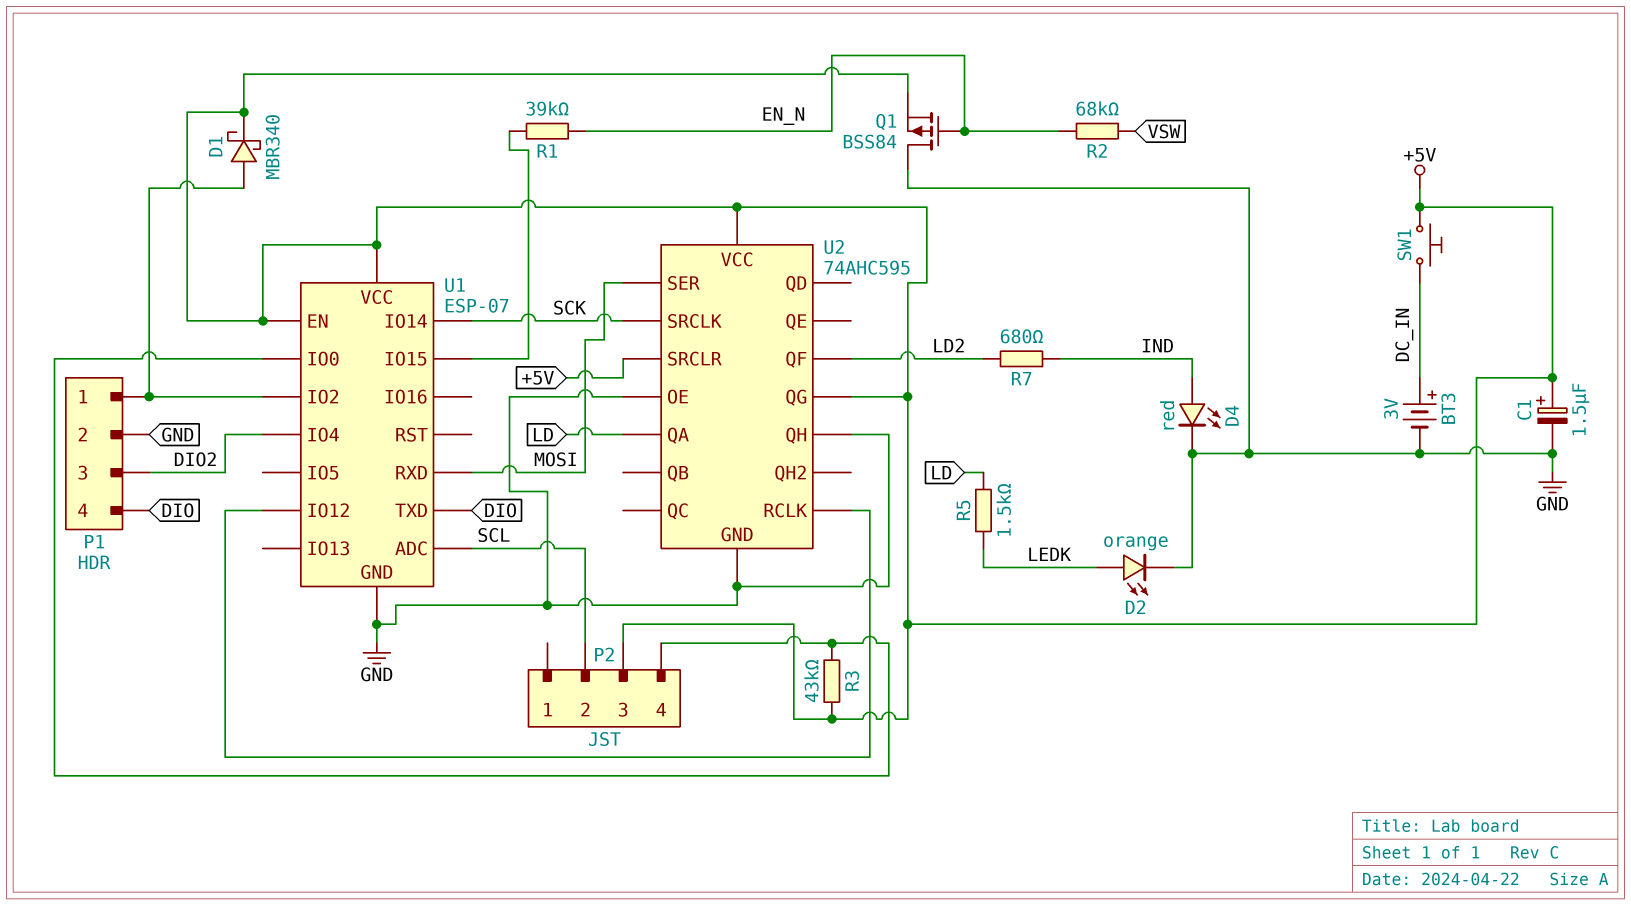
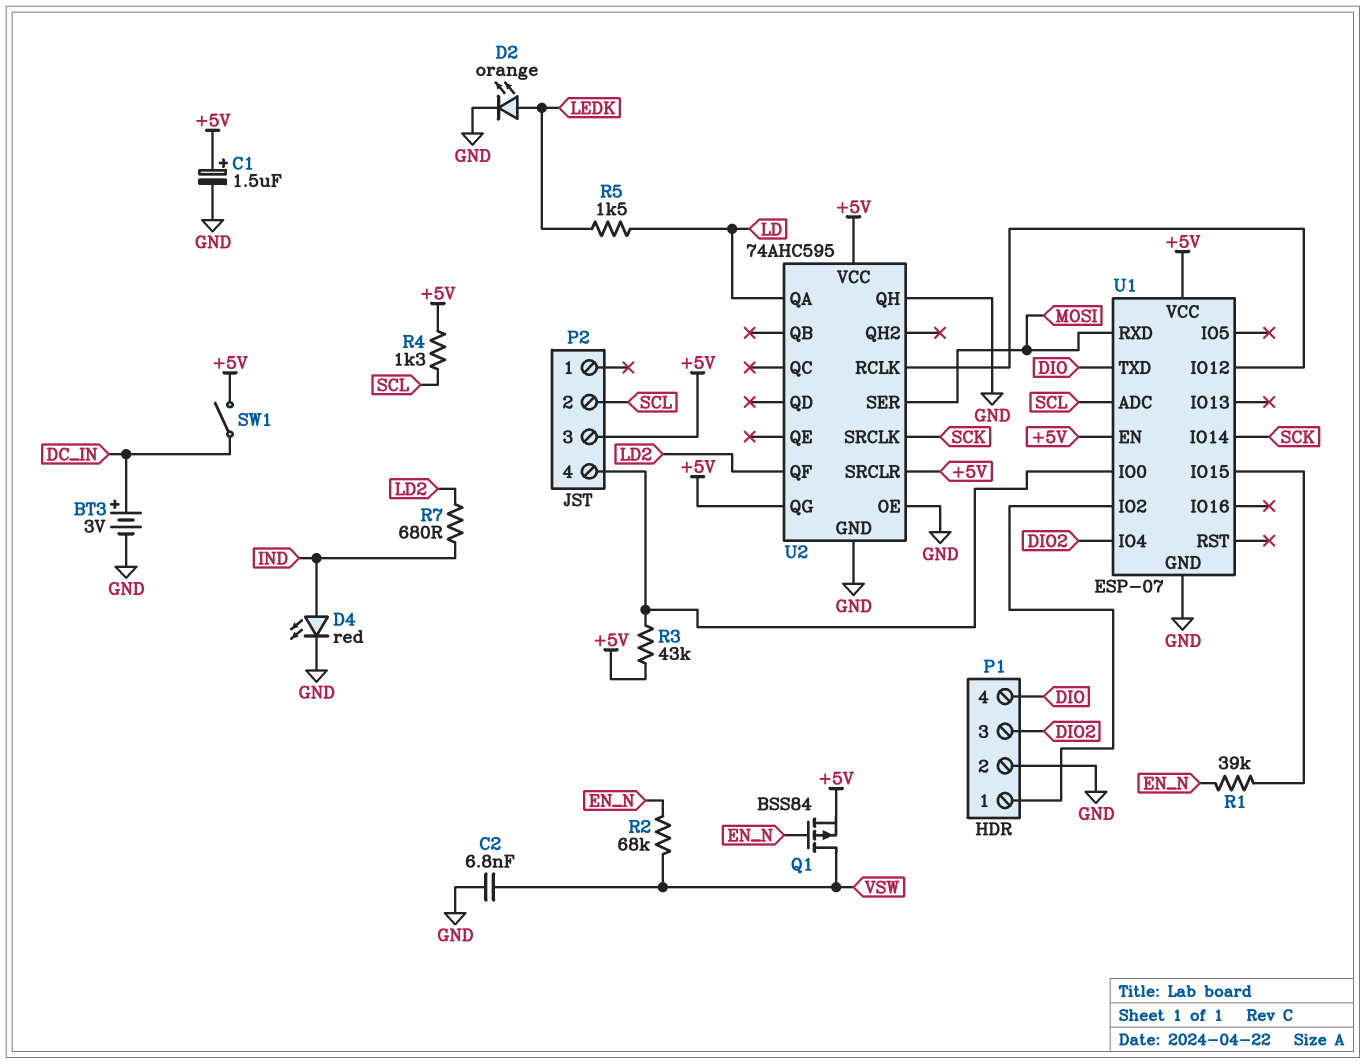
C2: none -> 6.8nF (GND, VSW)
D1: schottky MBR340 (A P1/1, K +5V) -> none
Q1: PMOS BSS84 (G EN_N, D GND, S +5V) -> PMOS BSS84 (G EN_N, D VSW, S +5V)
R4: none -> 1.3k (+5V, SCL)
SW1: button (+5V, DC_IN) -> switch (+5V, DC_IN)

